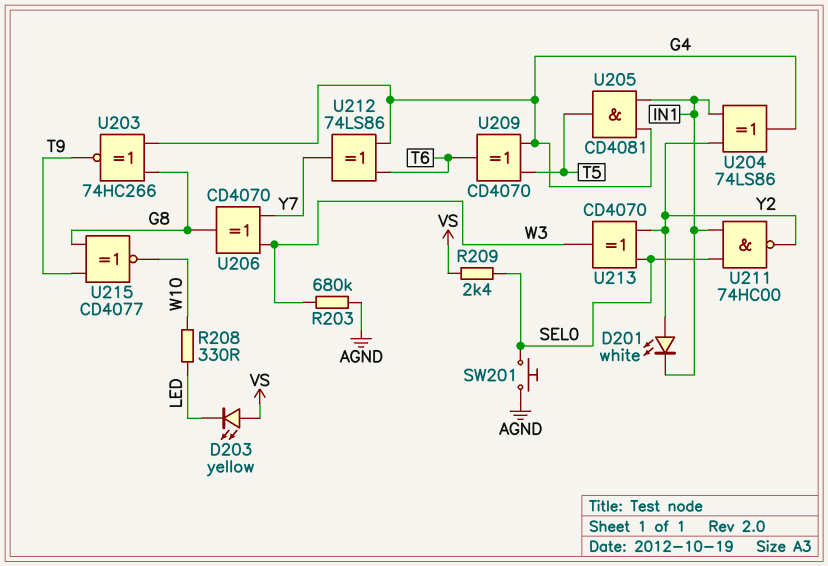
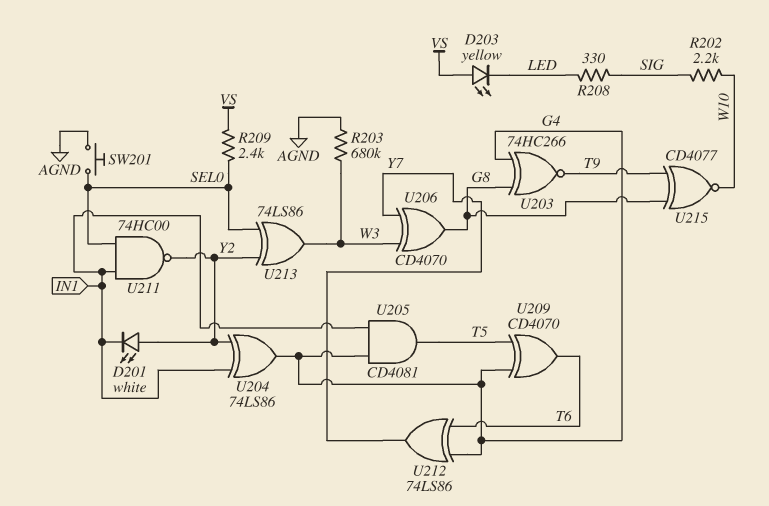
R202: none -> 2.2k (SIG, W10)
R208: 330 (LED, W10) -> 330 (LED, SIG)
U213: XOR CD4070 (in SEL0, in Y2, out W3) -> XOR 74LS86 (in SEL0, in Y2, out W3)

